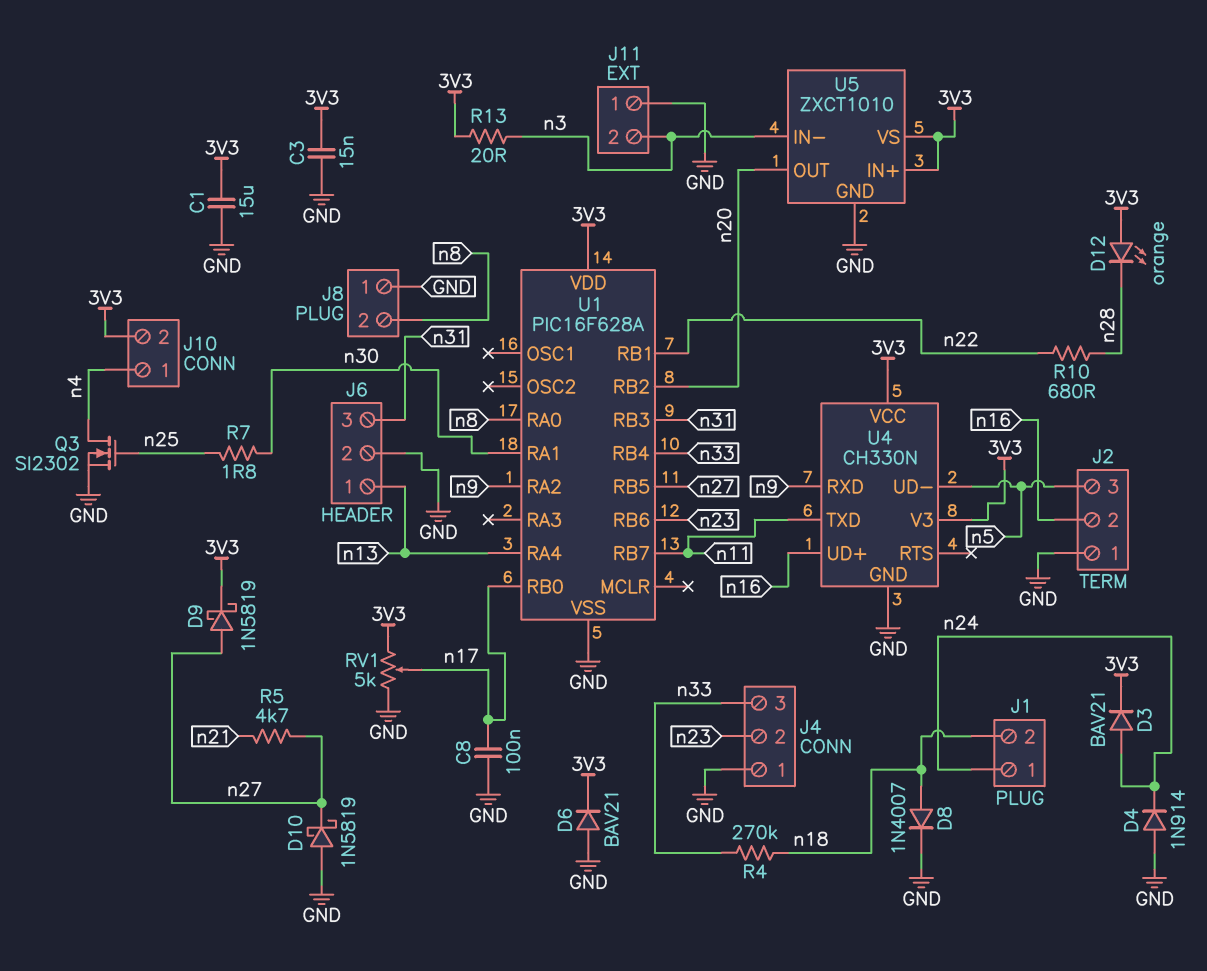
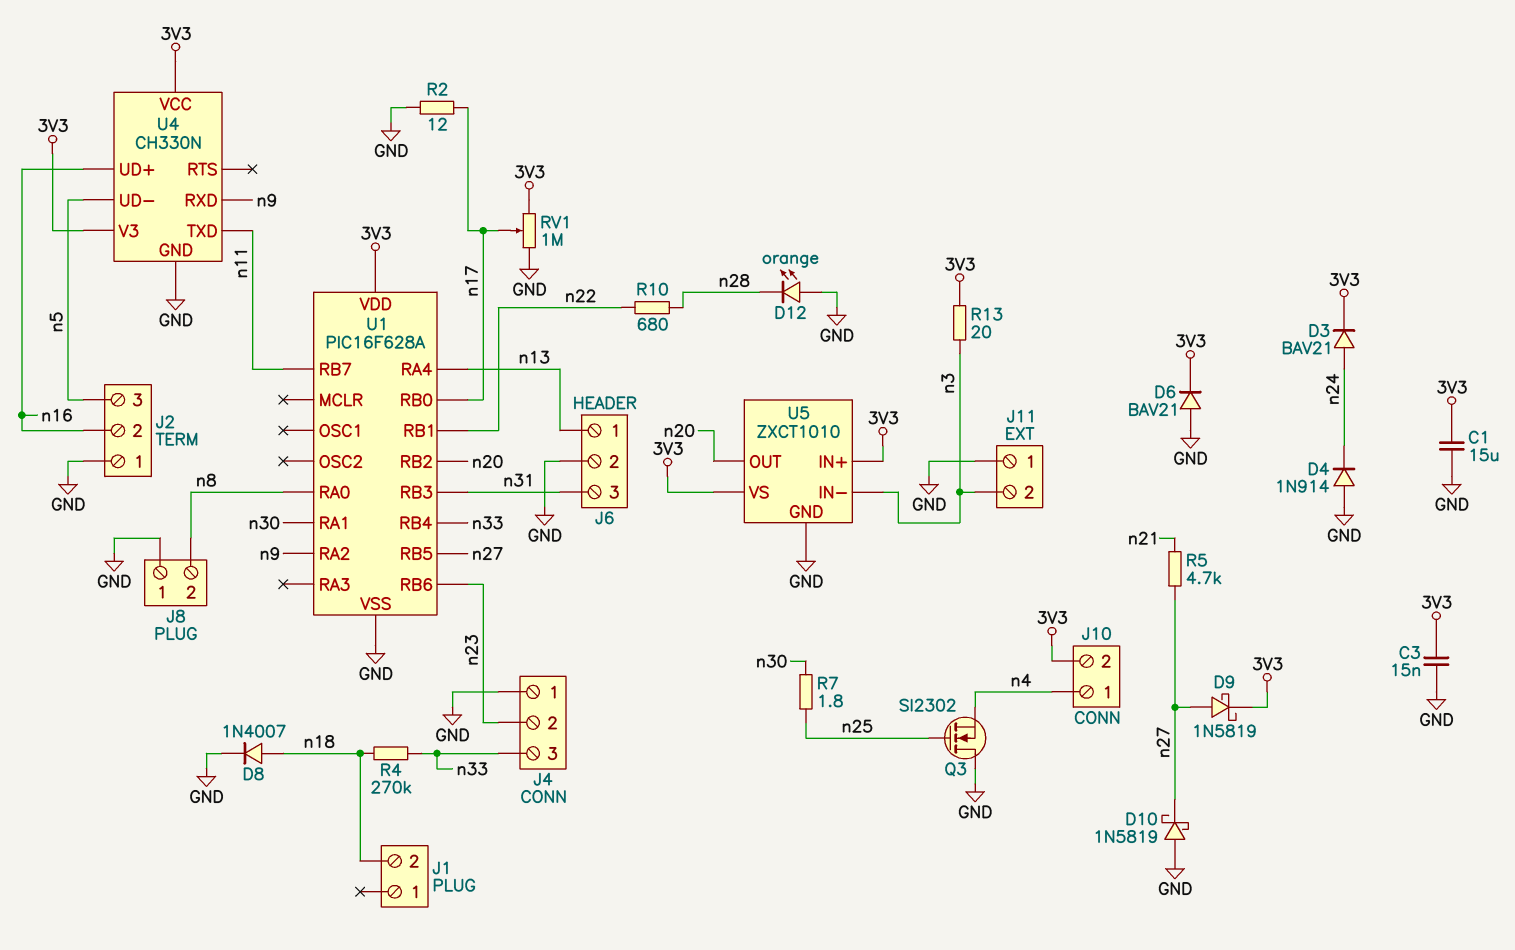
C8: 100nF (GND, n17) -> none
D12: LED orange (A 3V3, K n28) -> LED orange (A GND, K n28)
J1 pin 1: n24 -> none
Q3: NMOS SI2302 (G n25, D n4, S GND) -> NMOS SI2302 (G n25, D GND, S n4)
R2: none -> 12 (GND, n17)
RV1: 5k (3V3, GND, wiper n17) -> 1M (3V3, GND, wiper n17)

